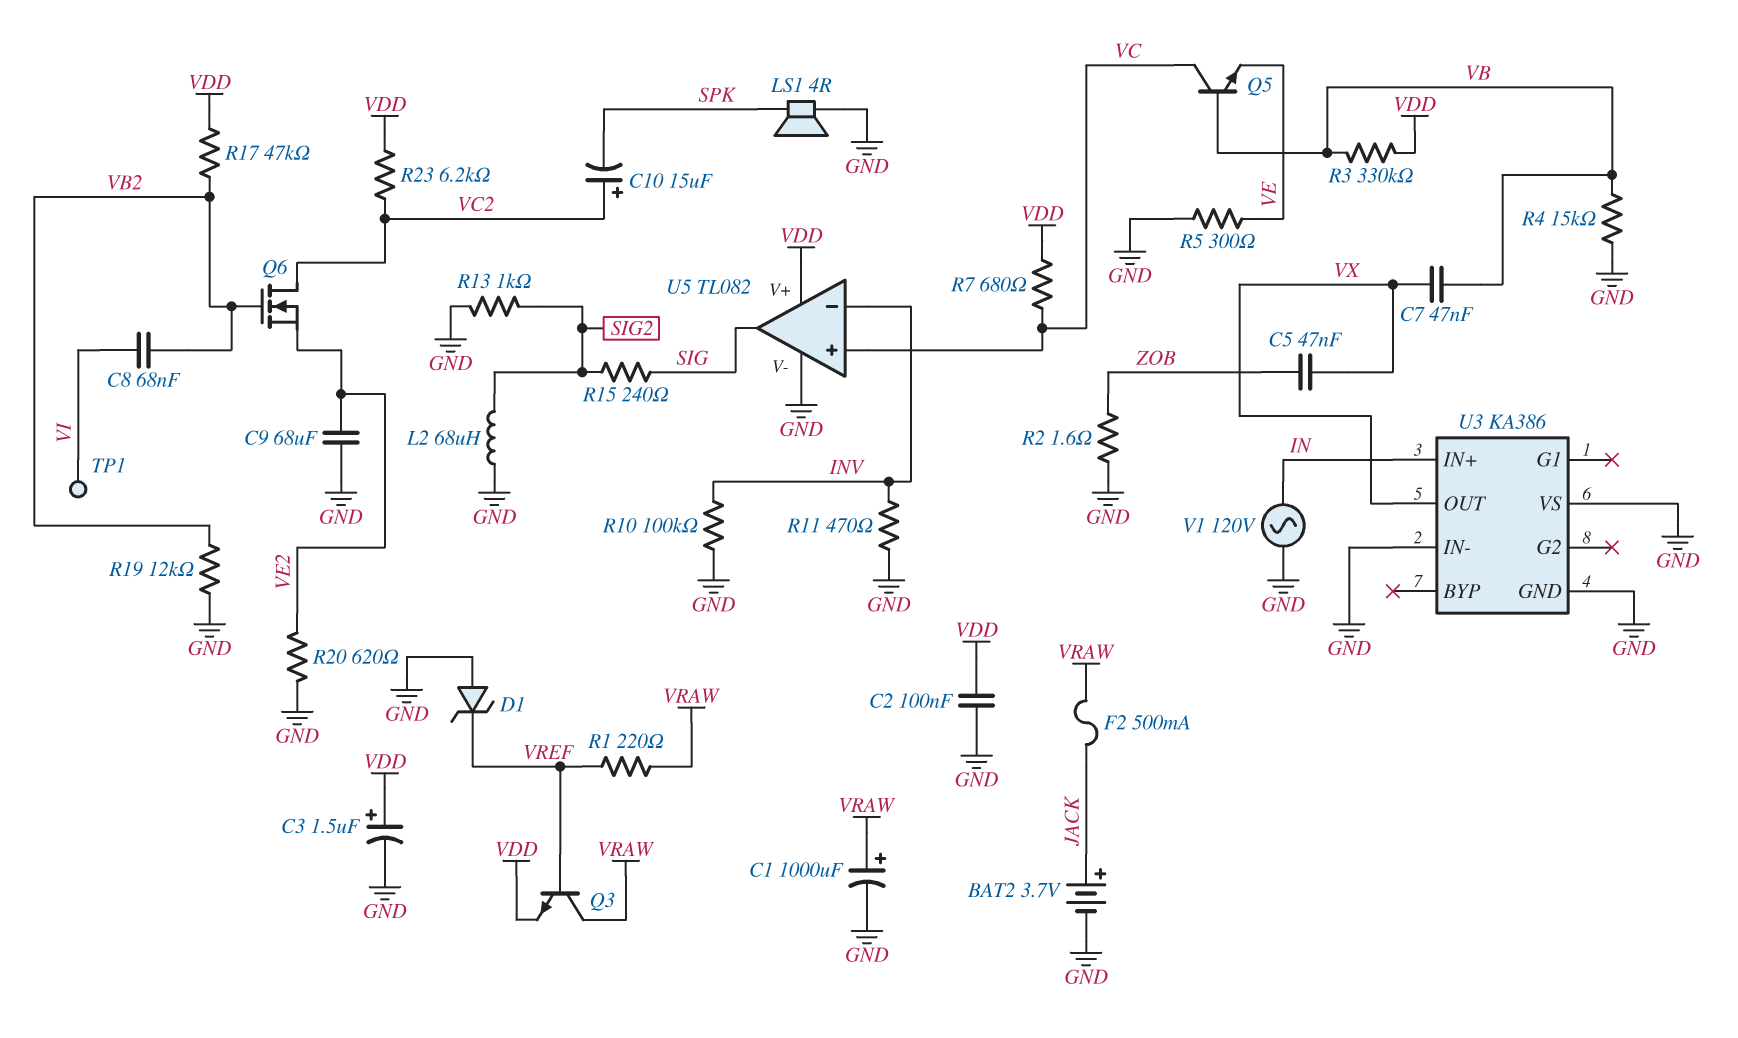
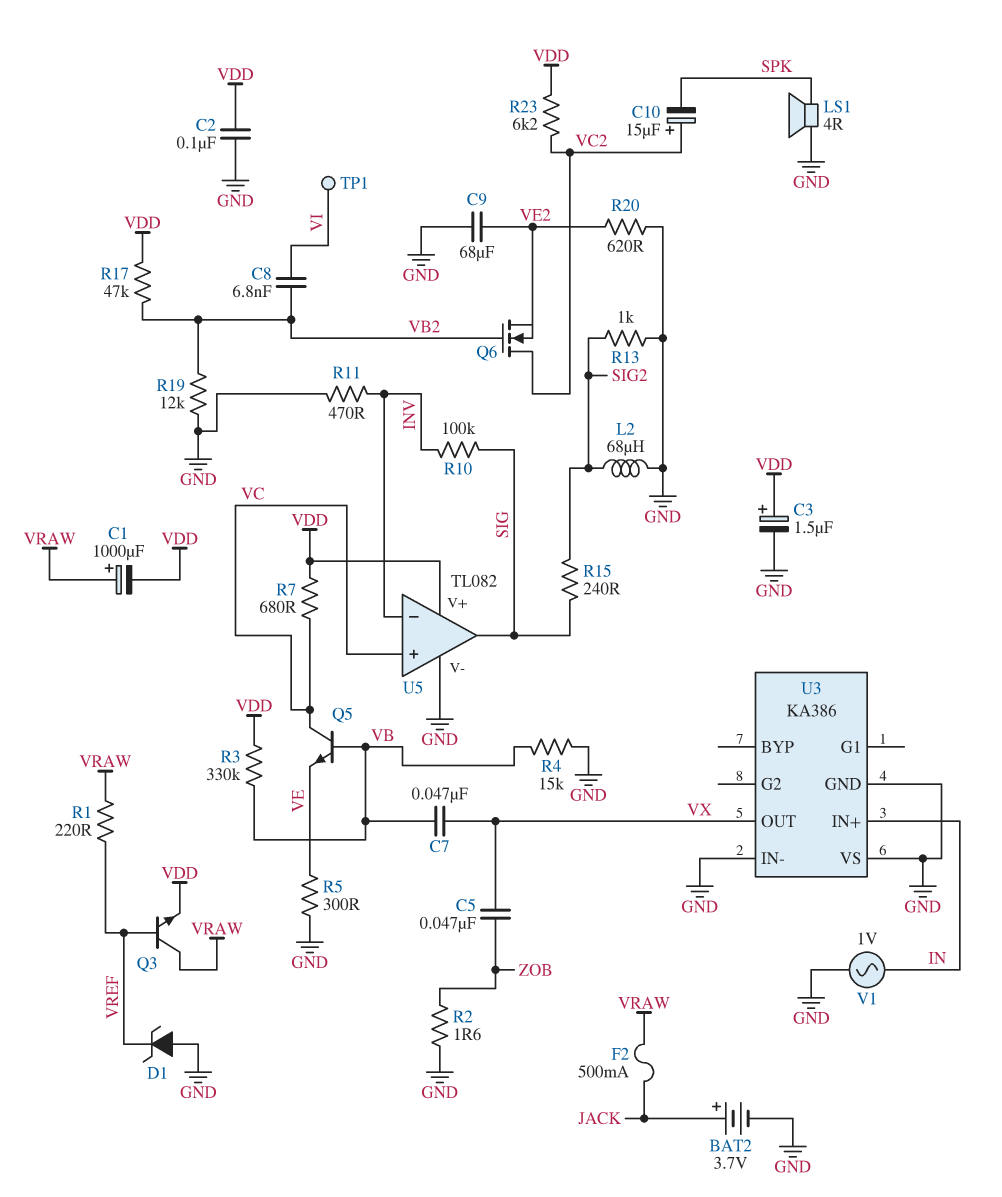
C1: 1000uF (plus VRAW, minus GND) -> 1000uF (plus VRAW, minus VDD)
C8: 68nF (VB2, VI) -> 6.8nF (VB2, VI)
R10: 100k (GND, INV) -> 100k (INV, SIG)
V1: AC 120V (GND, IN) -> AC 1V (GND, IN)

